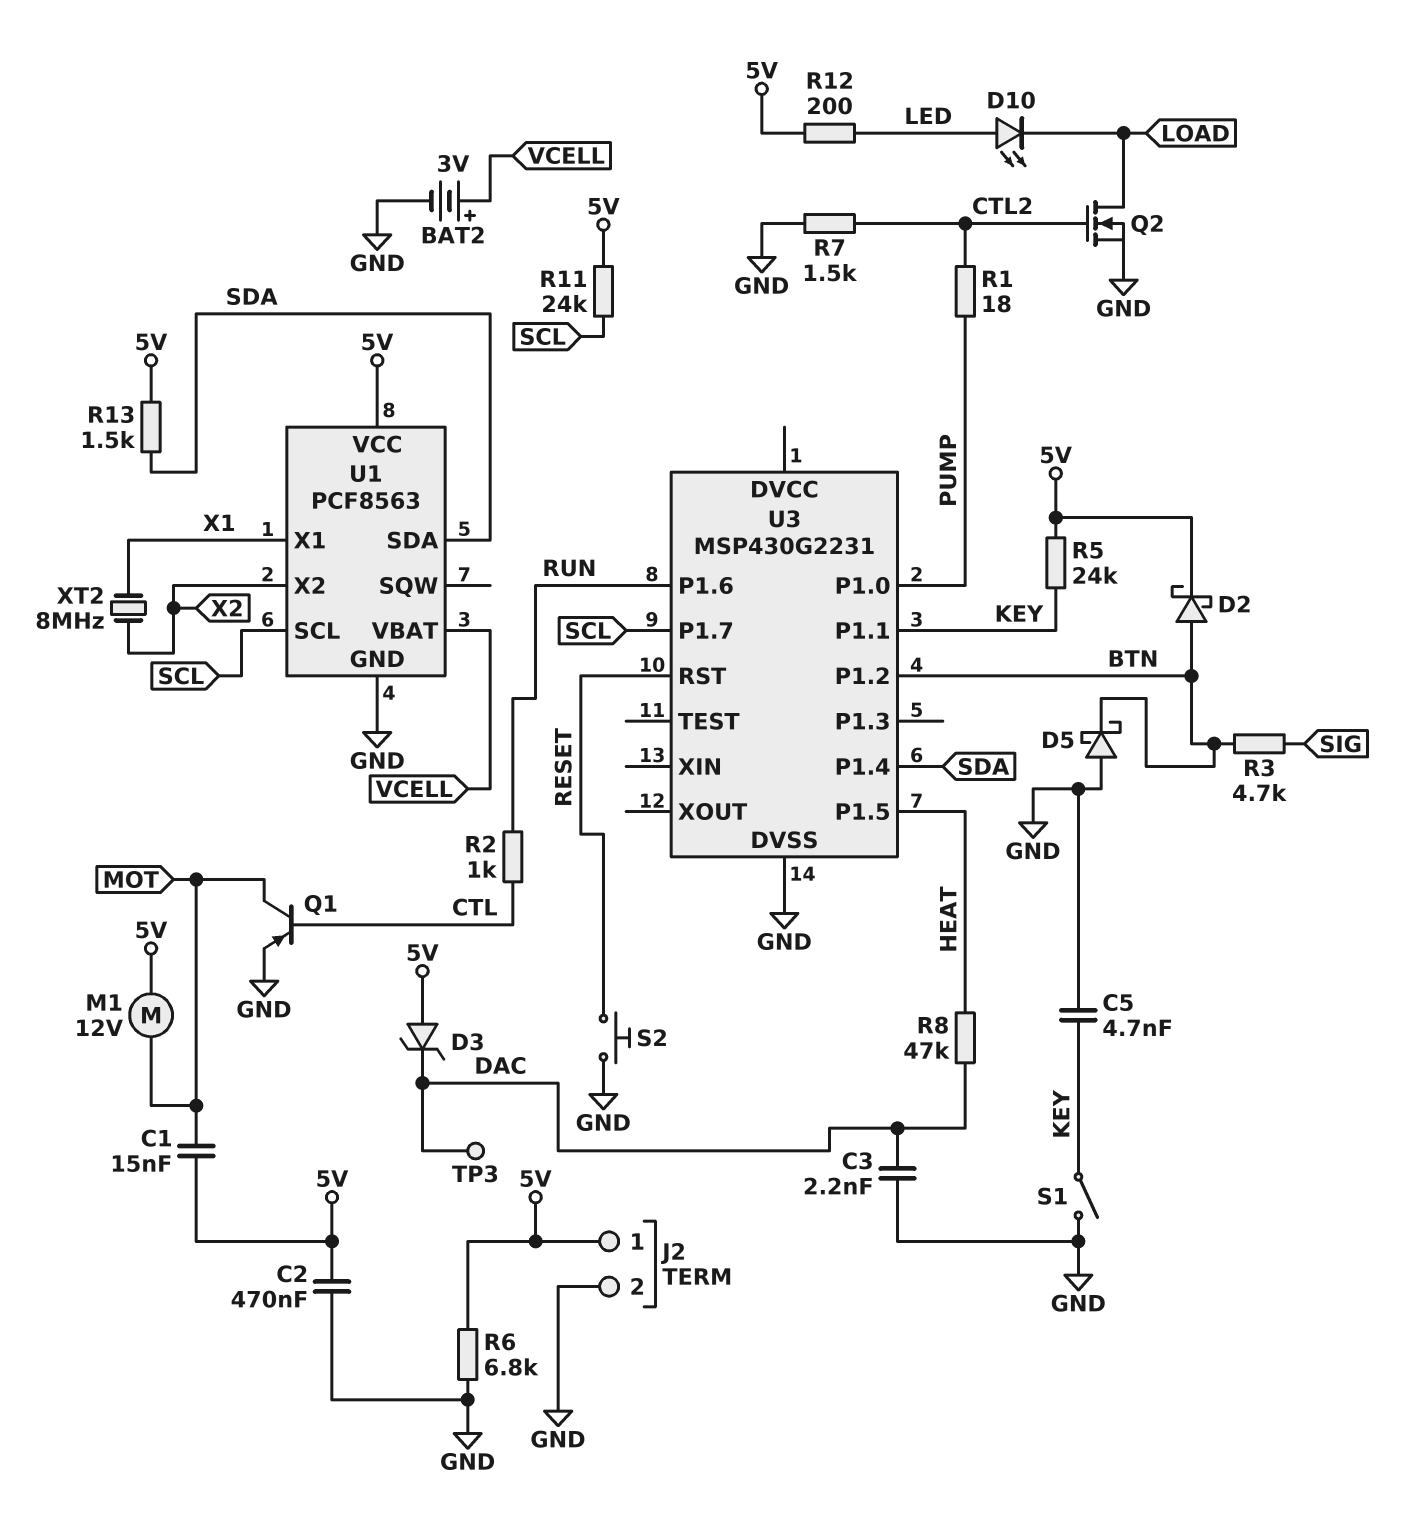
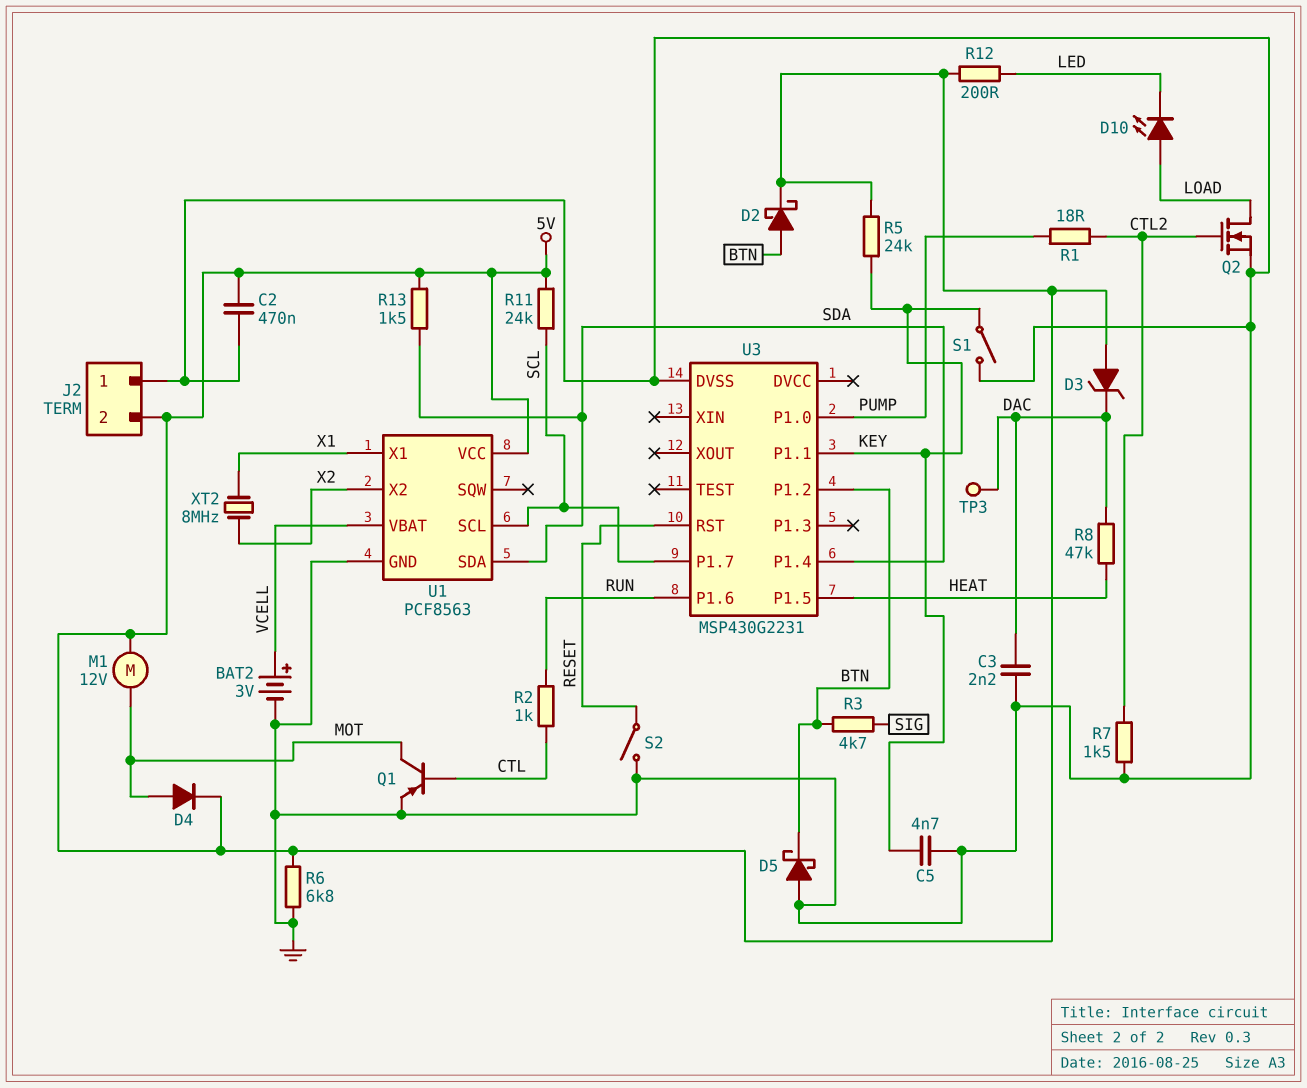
C1: 15nF (5V, MOT) -> none
D4: none -> diode (A MOT, K 5V)
D10: LED (A LED, K LOAD) -> LED (A LOAD, K LED)
J2 pin 1: 5V -> GND
J2 pin 2: GND -> 5V
S2: button (GND, RESET) -> switch (GND, RESET)

